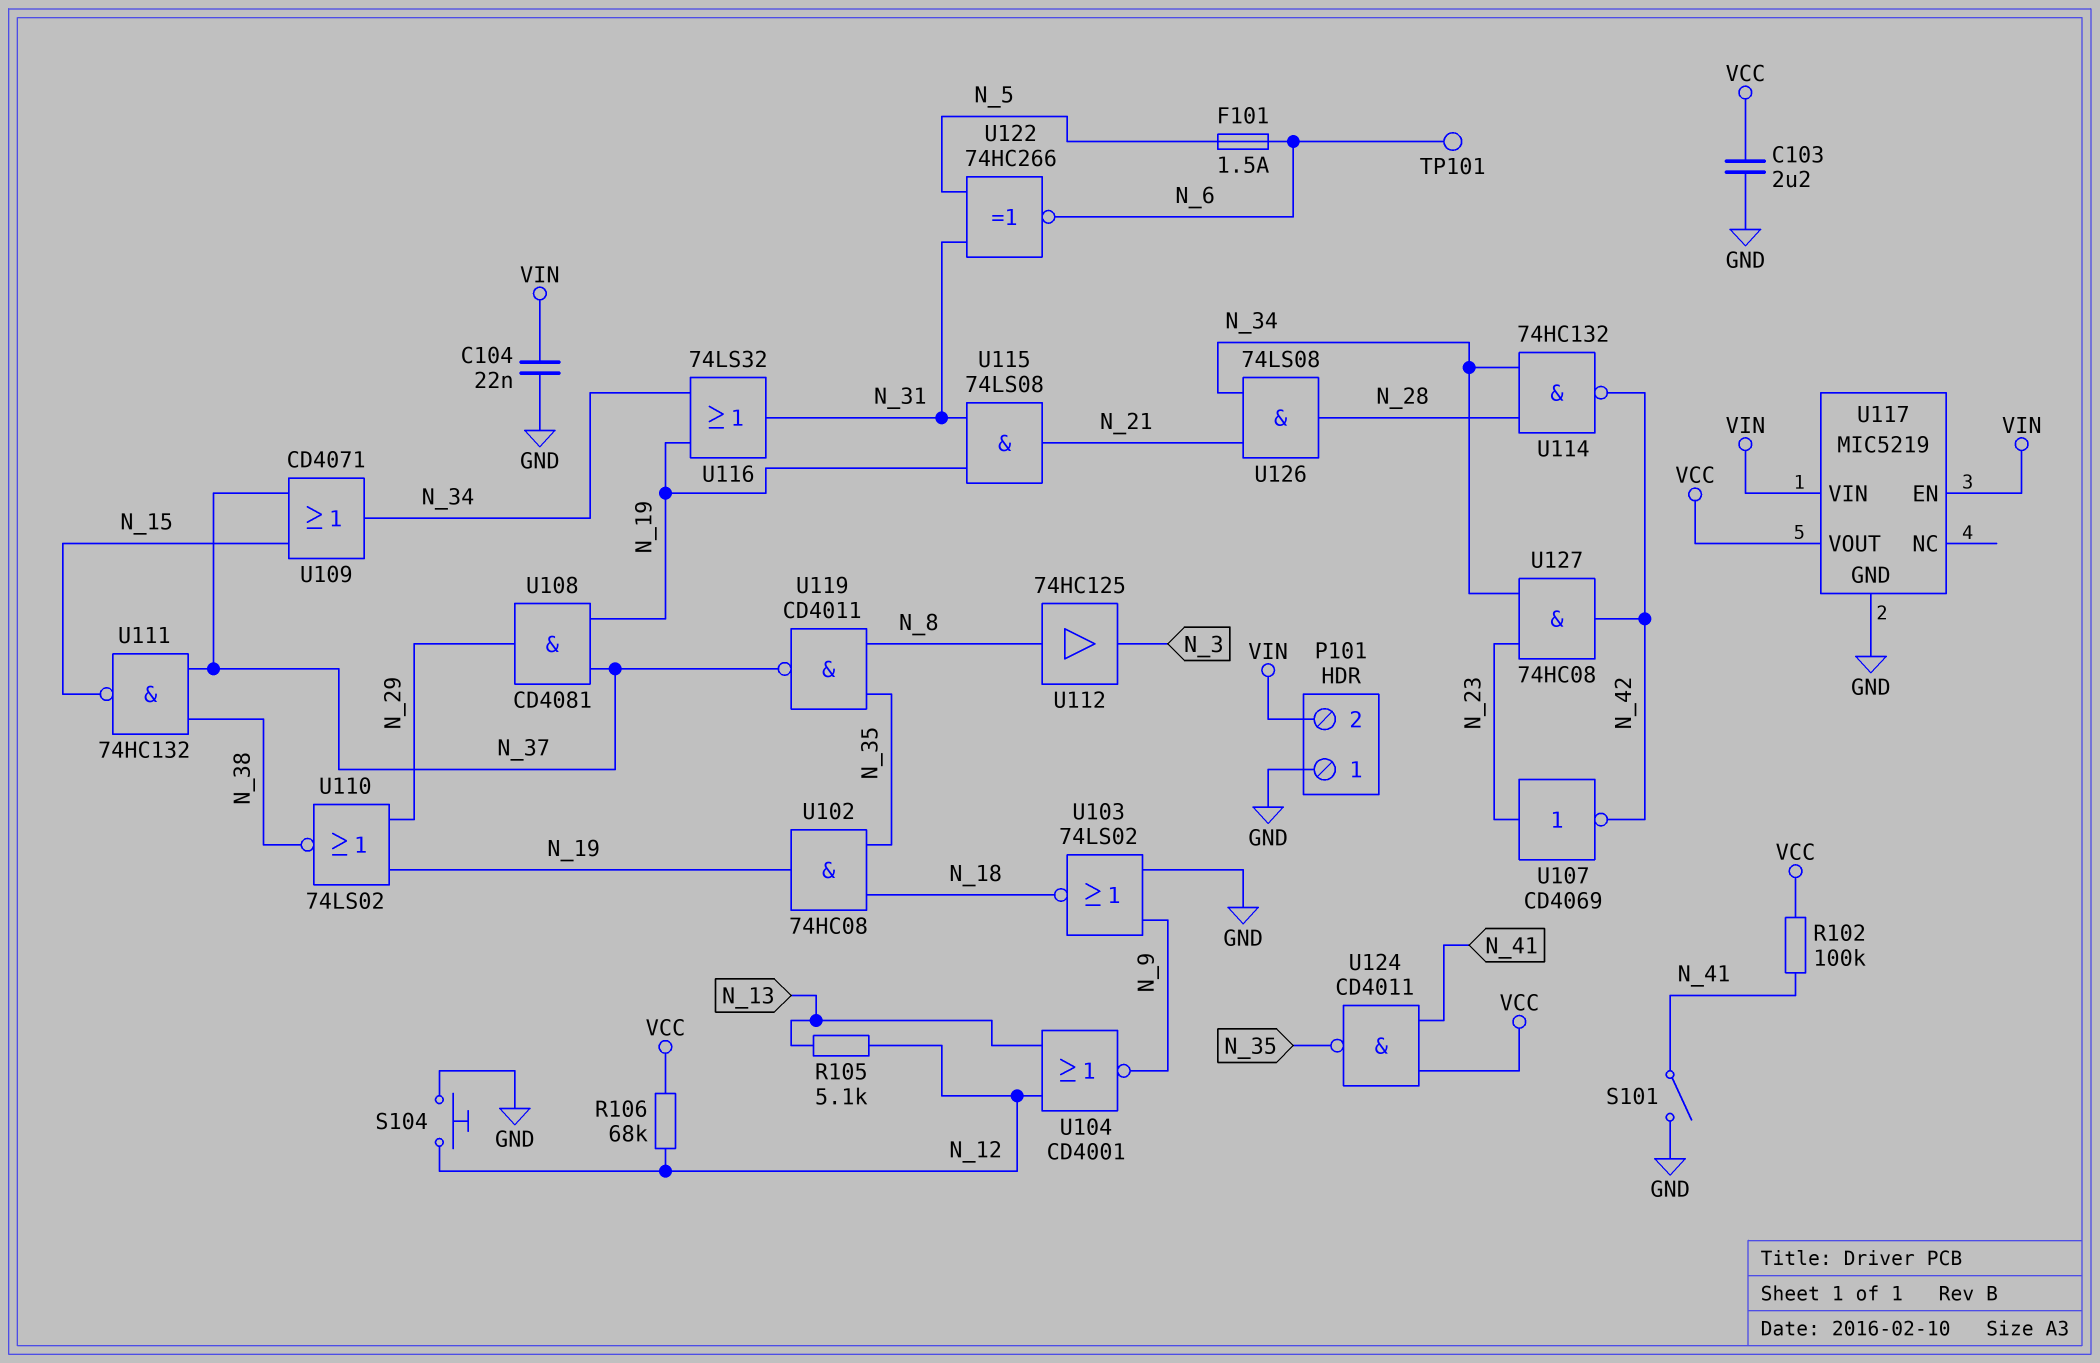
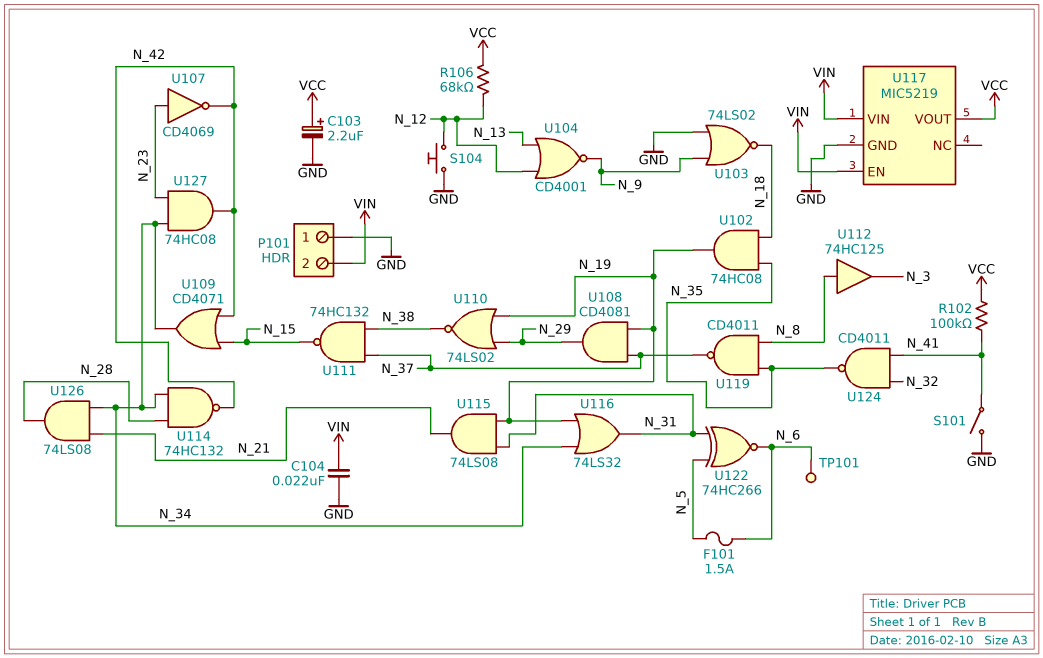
C103: 2.2uF (GND, VCC) -> 2.2uF (plus VCC, minus GND)
R105: 5.1k (N_12, N_13) -> none
U109: OR CD4071 (in N_15, in N_37, out N_34) -> OR CD4071 (in N_15, in N_42, out N_34)
U124: NAND CD4011 (in N_41, in VCC, out N_35) -> NAND CD4011 (in N_32, in N_41, out N_35)

